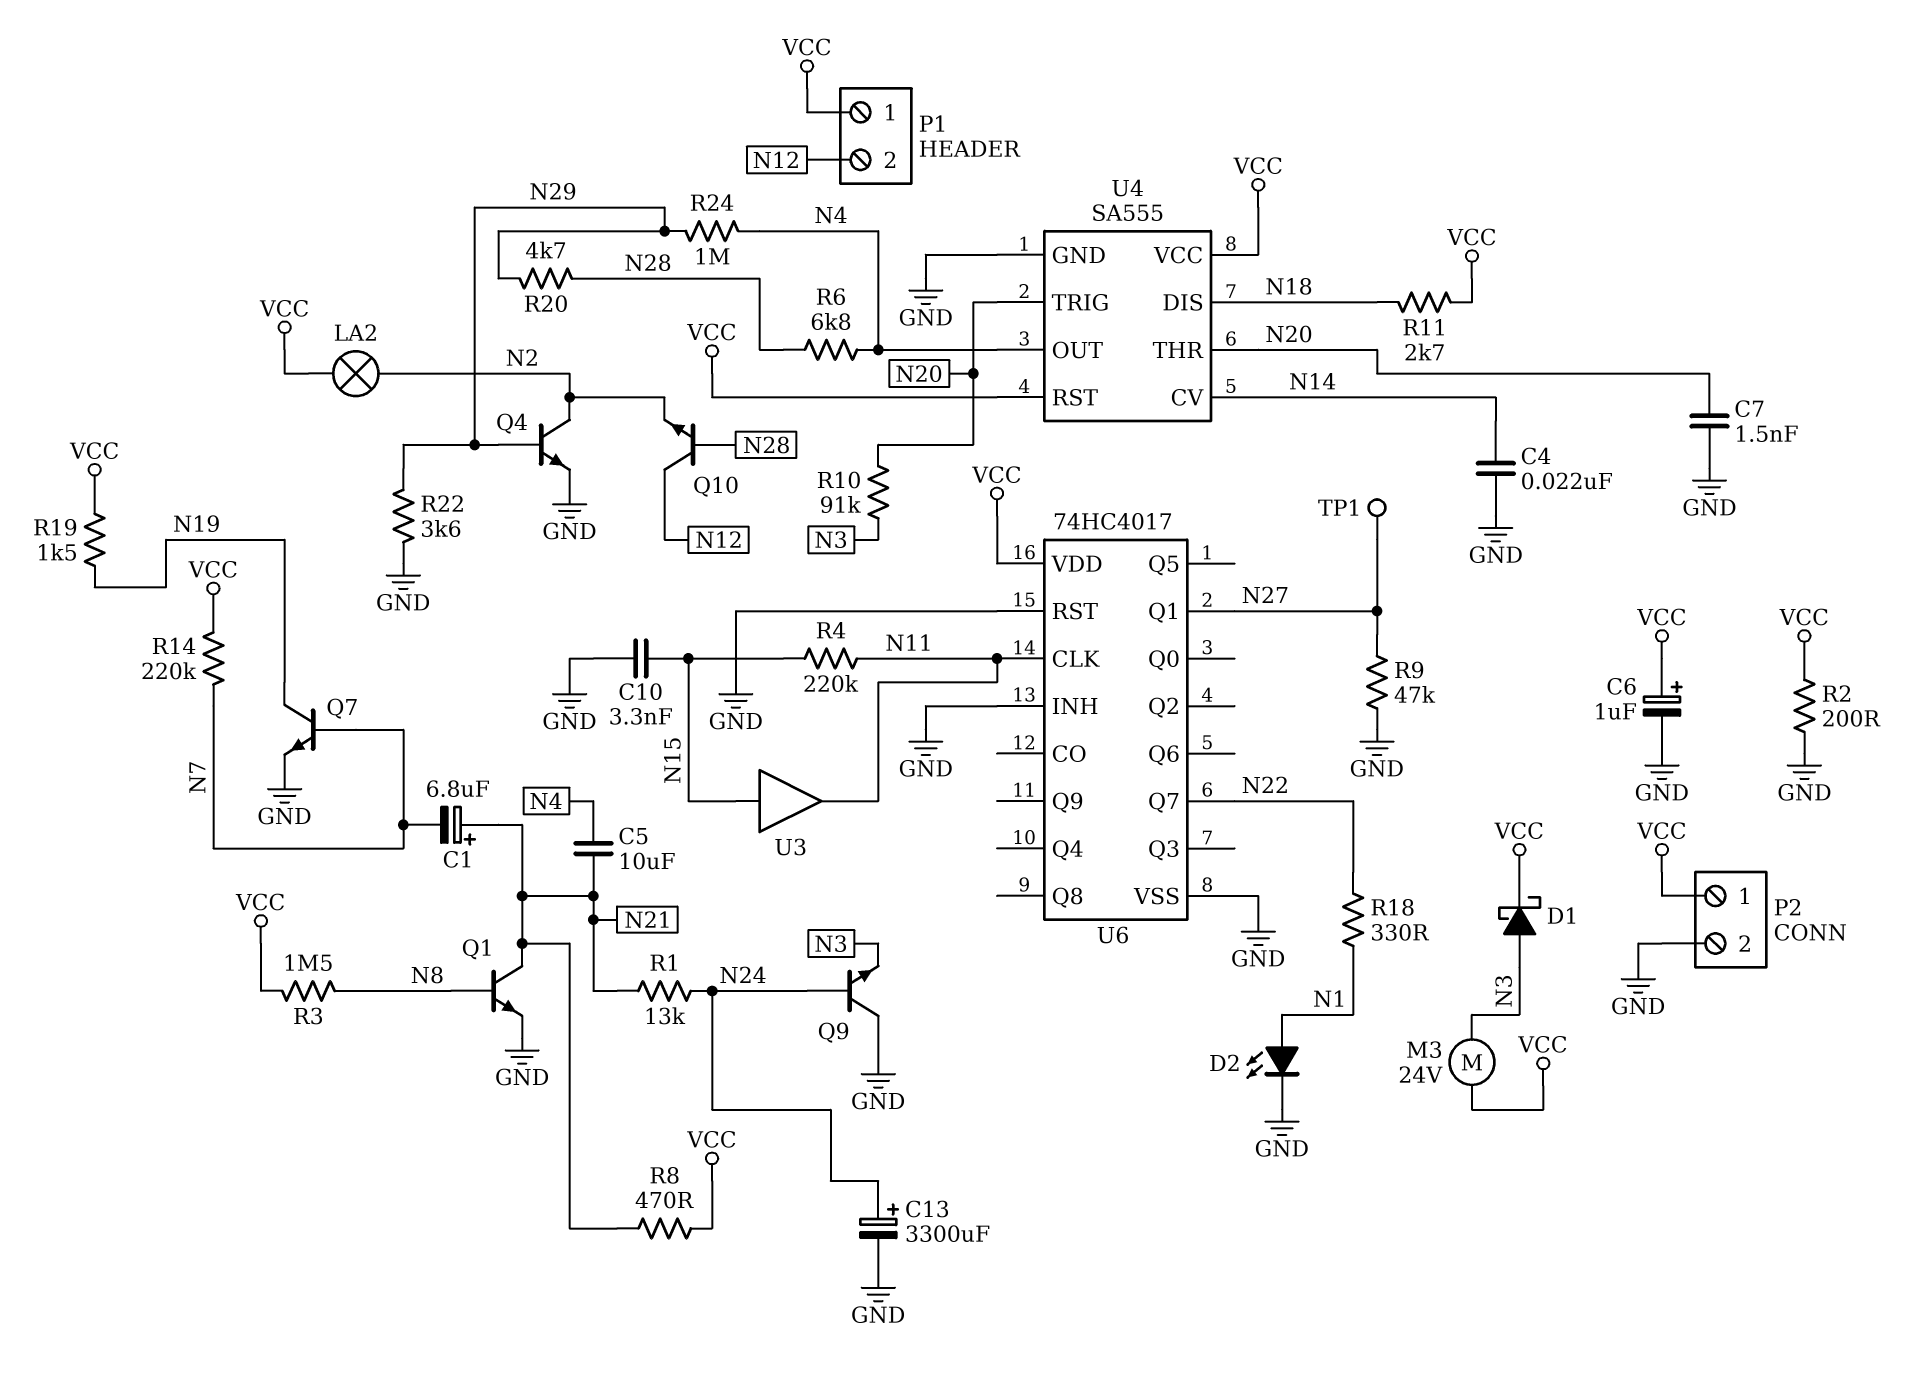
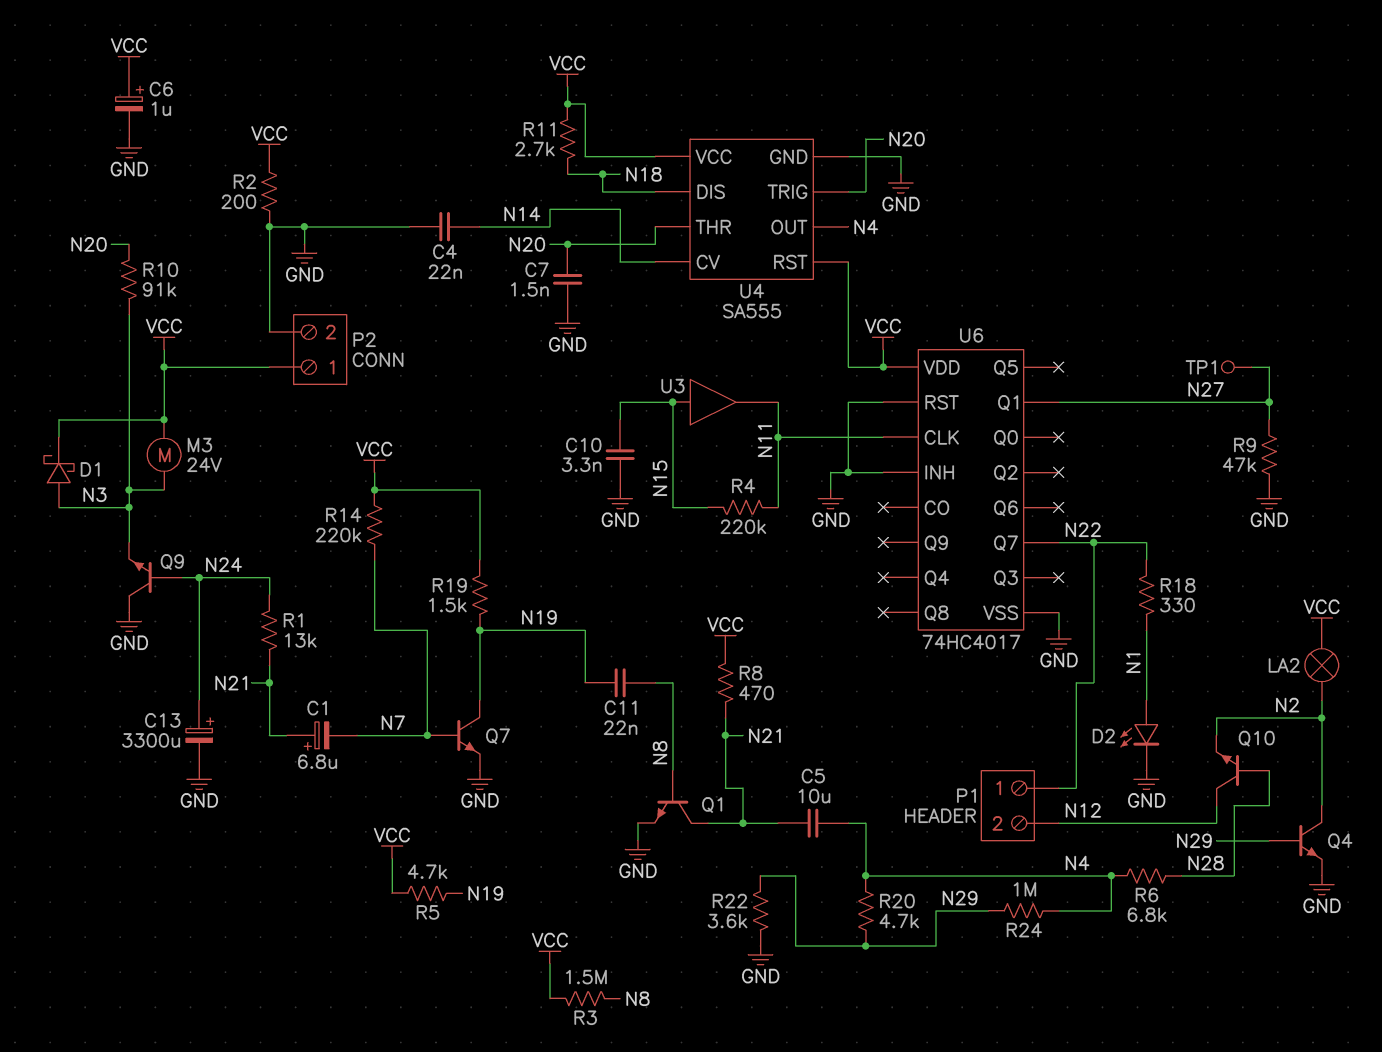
C11: none -> 22nF (N8, N19)
P1 pin 1: VCC -> N22
R5: none -> 4.7k (N19, VCC)
R20: 4.7k (N28, N29) -> 4.7k (N4, N29)

